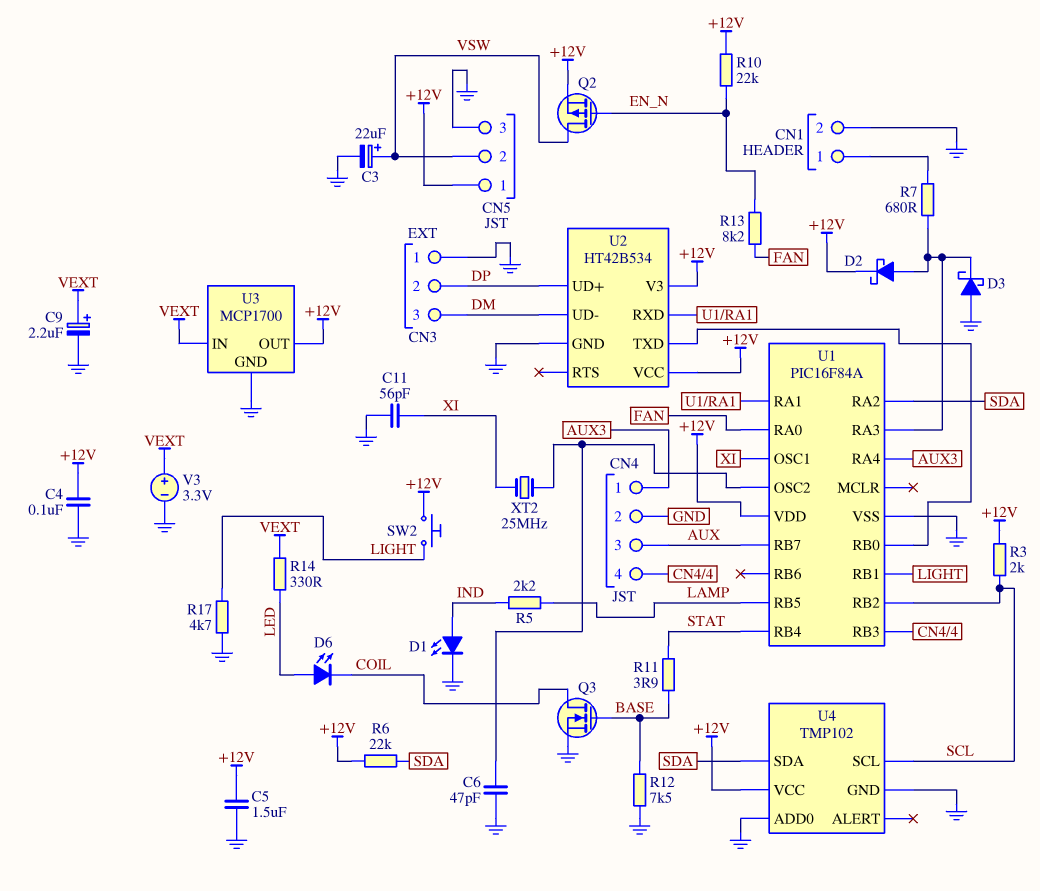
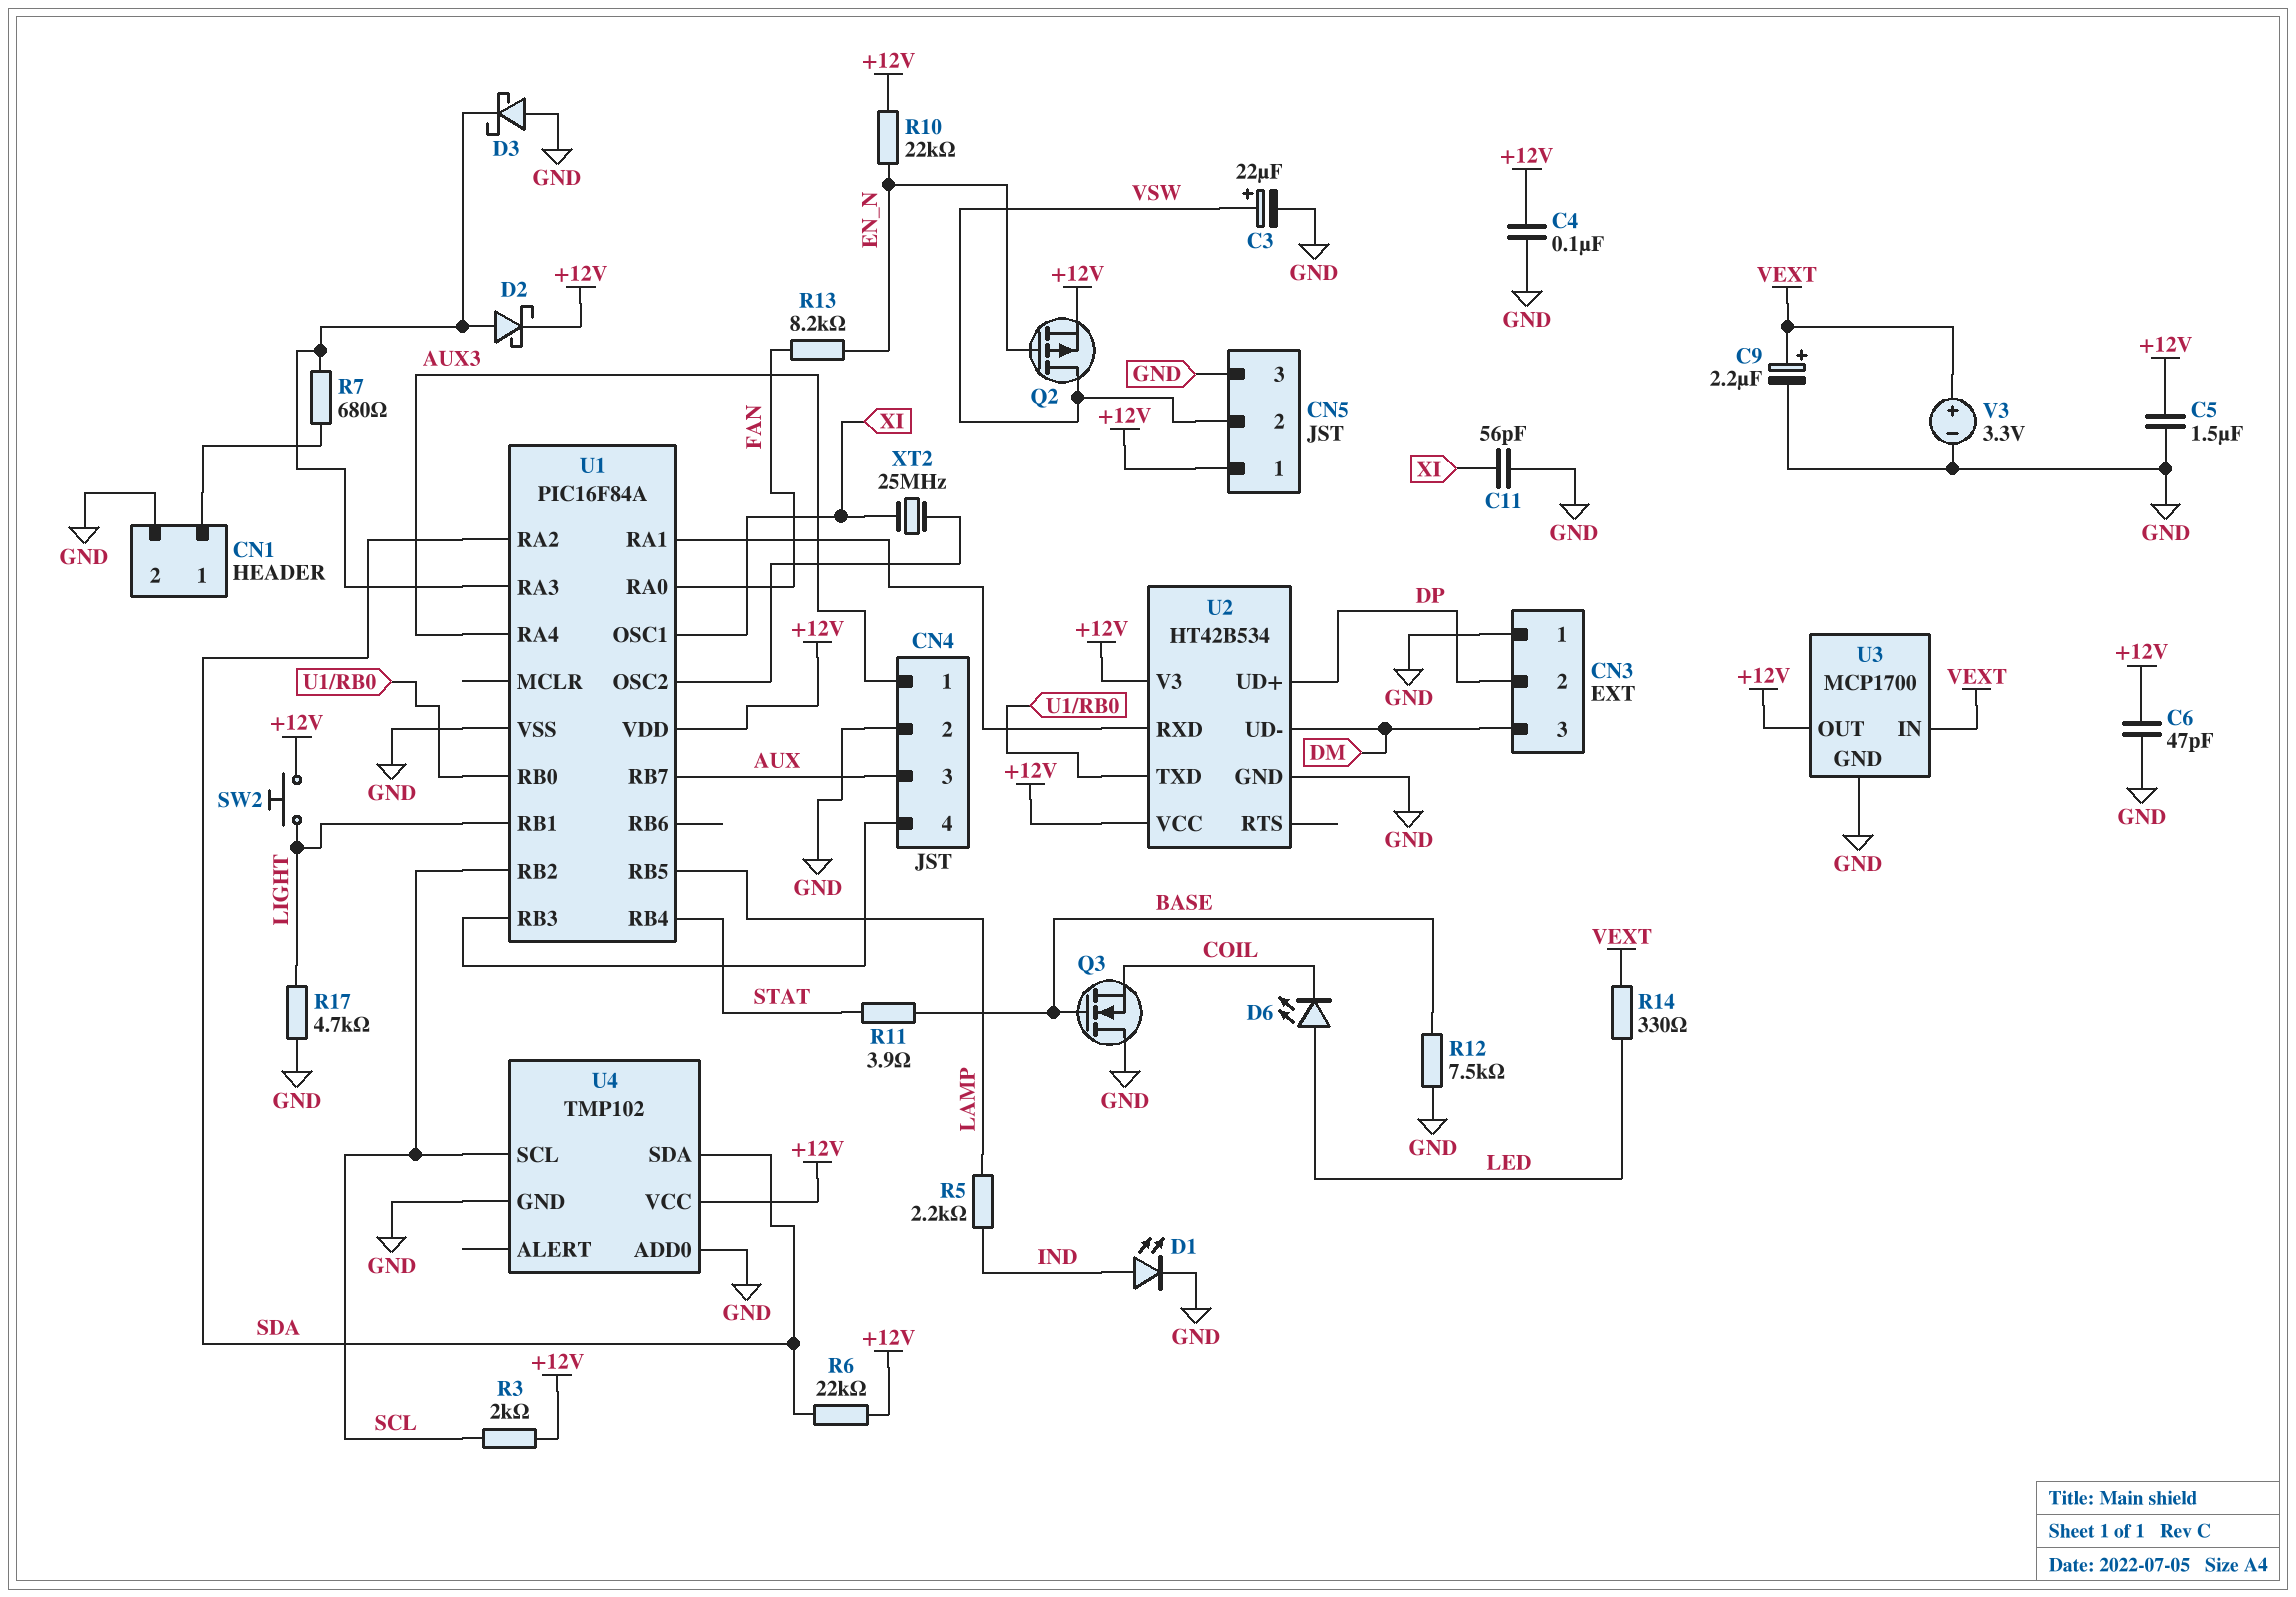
C6: 47pF (GND, U1/OSC2) -> 47pF (+12V, GND)
Q3: NMOS (G BASE, D COIL, S GND) -> NMOS (G BASE, D GND, S COIL)

